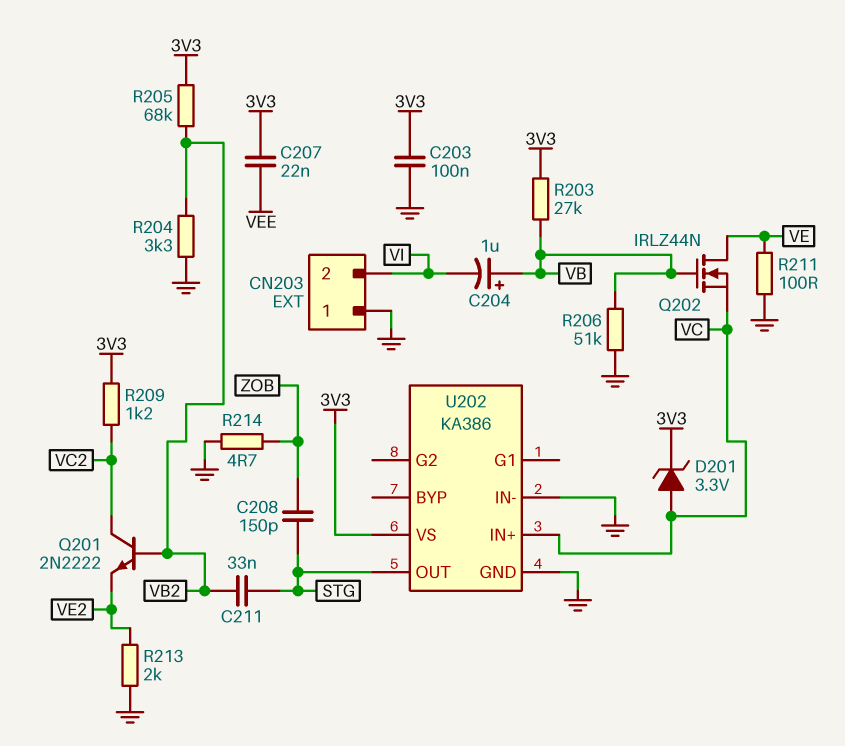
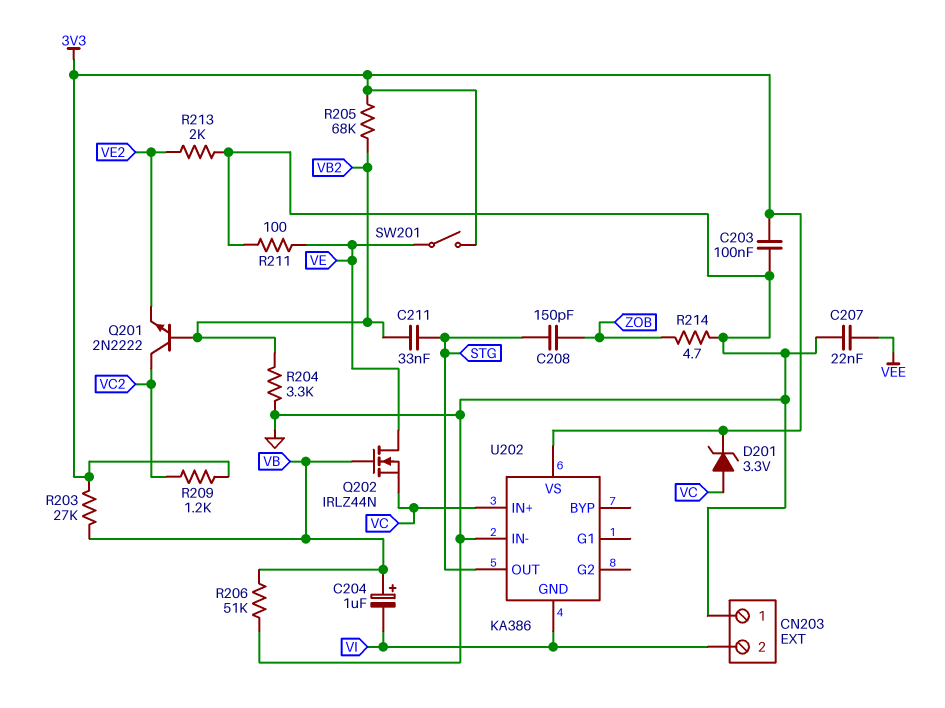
C207: 22nF (3V3, VEE) -> 22nF (GND, VEE)
SW201: none -> switch (3V3, VE)
U202 pin GND: GND -> VI

